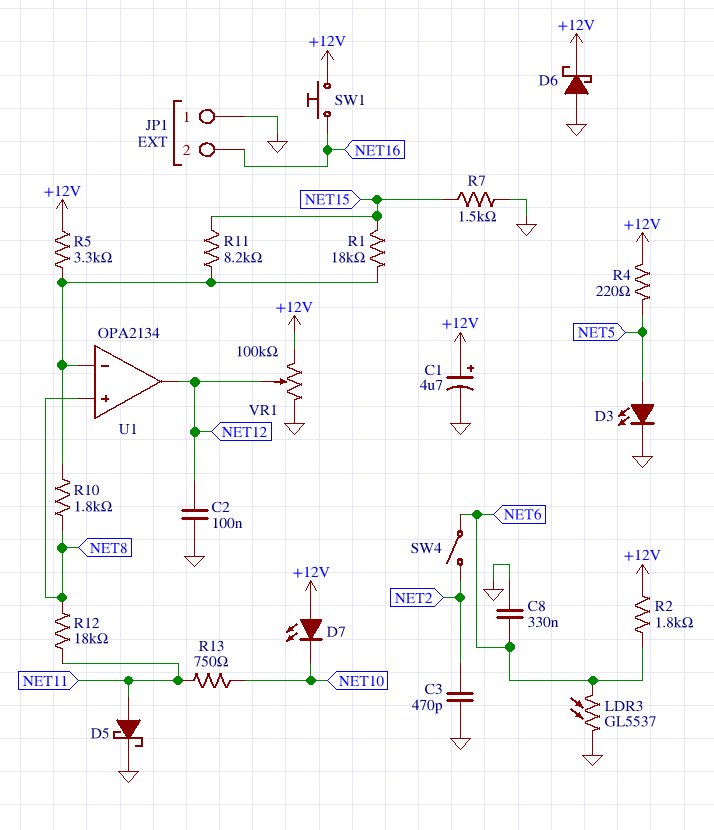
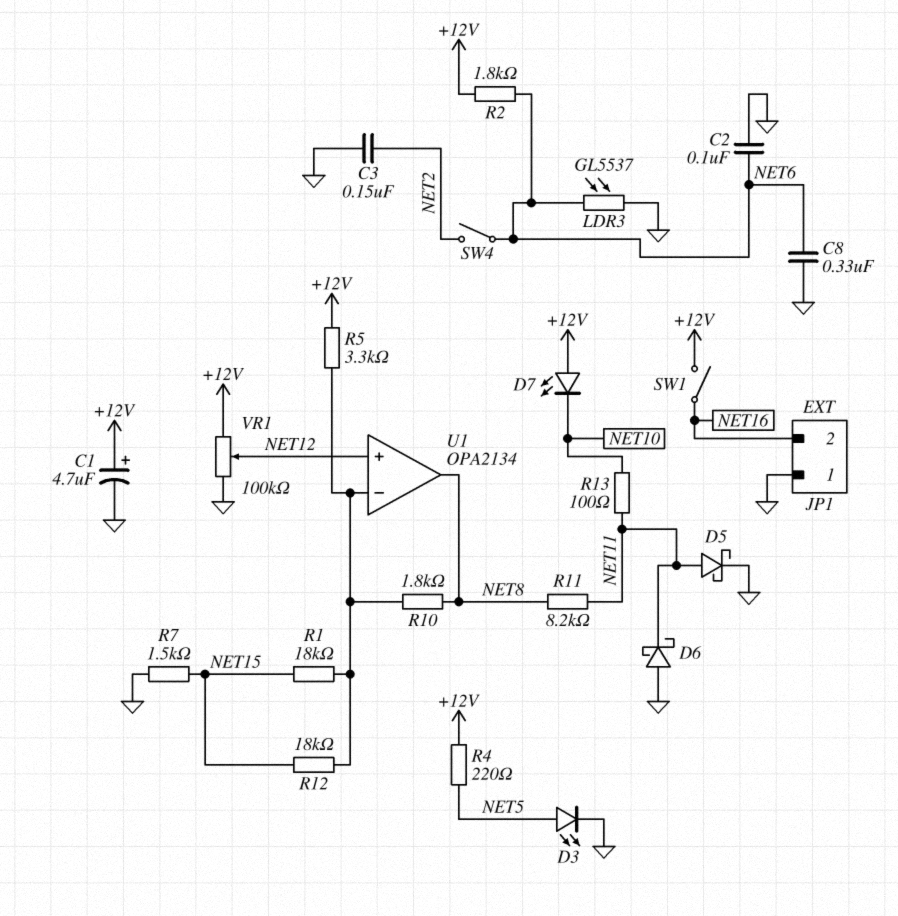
C2: 100nF (GND, NET12) -> 100nF (GND, NET6)
C3: 470pF (GND, NET2) -> 150nF (GND, NET2)
D6: schottky (A GND, K +12V) -> schottky (A GND, K NET11)
R11: 8.2k (NET15, U1/in-) -> 8.2k (NET8, NET11)
R12: 18k (NET8, NET11) -> 18k (NET15, U1/in-)
R13: 750 (NET10, NET11) -> 100 (NET10, NET11)
SW1: button (+12V, NET16) -> switch (+12V, NET16)
U1 pin in+: NET8 -> NET12
U1 pin out: NET12 -> NET8

